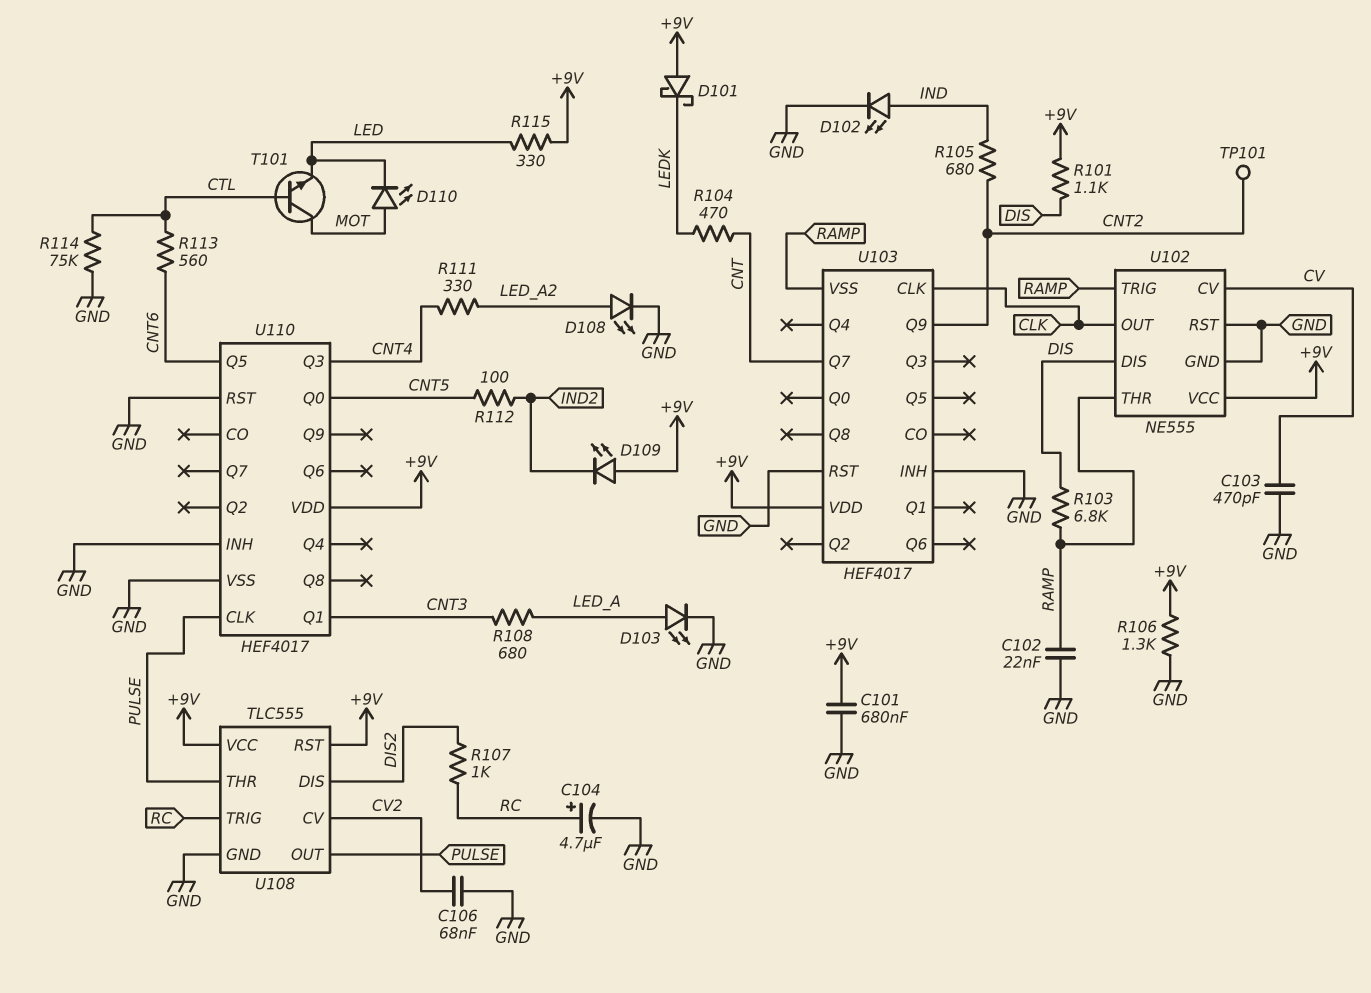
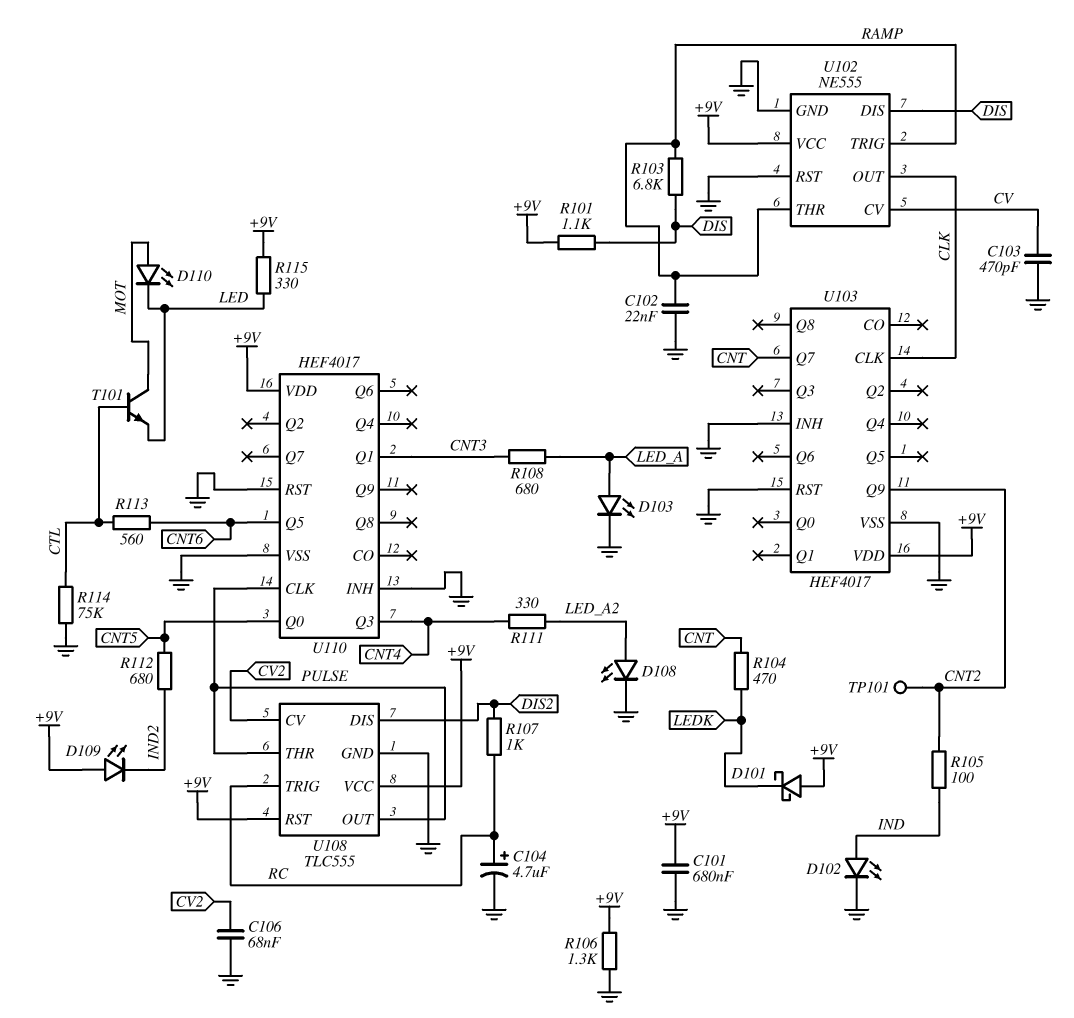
R105: 680 (CNT2, IND) -> 100 (CNT2, IND)
R112: 100 (CNT5, IND2) -> 680 (CNT5, IND2)
U103 pin VSS: RAMP -> GND

